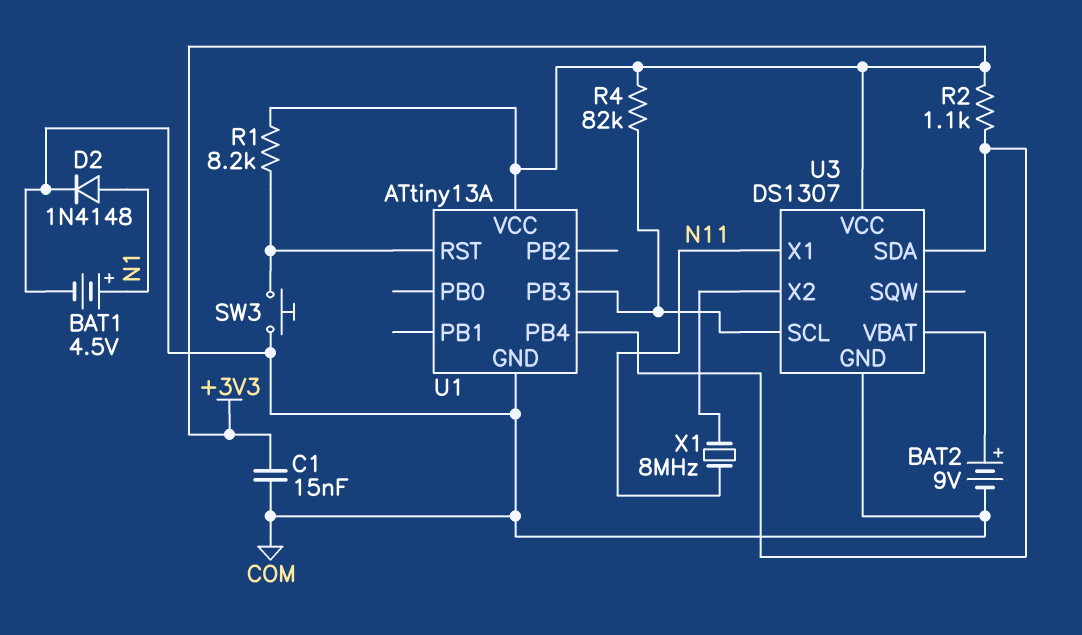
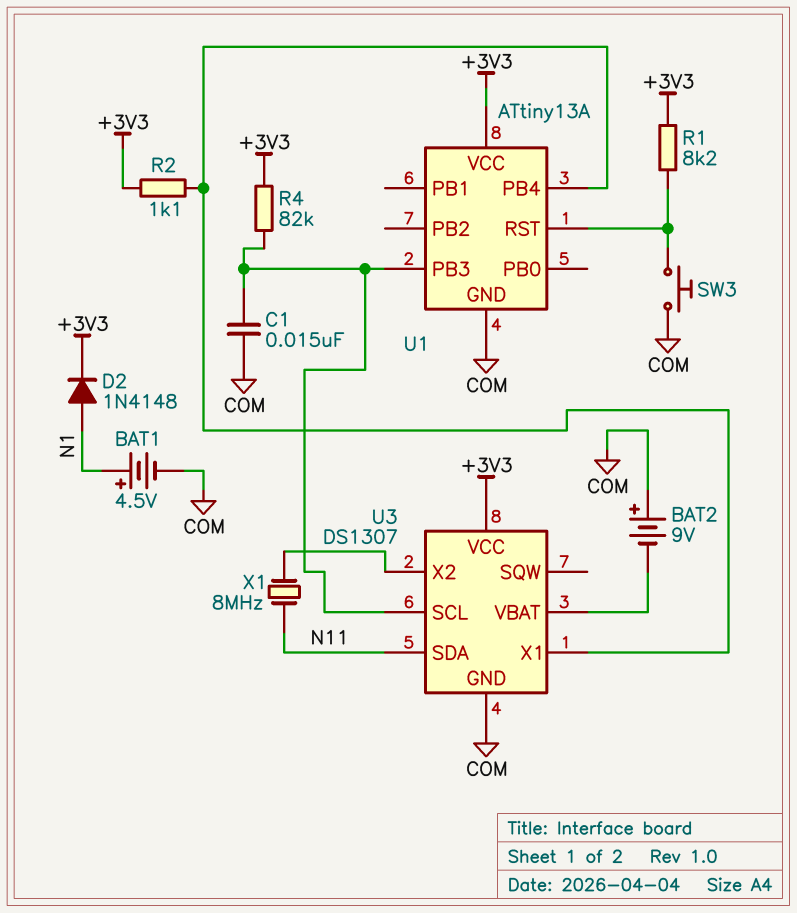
BAT2: 9V (plus U3/VBAT, minus COM) -> 9V (plus COM, minus U3/VBAT)
C1: 15nF (+3V3, COM) -> 15nF (COM, U1/PB3)
D2: diode 1N4148 (A N1, K COM) -> diode 1N4148 (A N1, K +3V3)
U3 pin SDA: U1/PB4 -> N11
U3 pin X1: N11 -> U1/PB4

